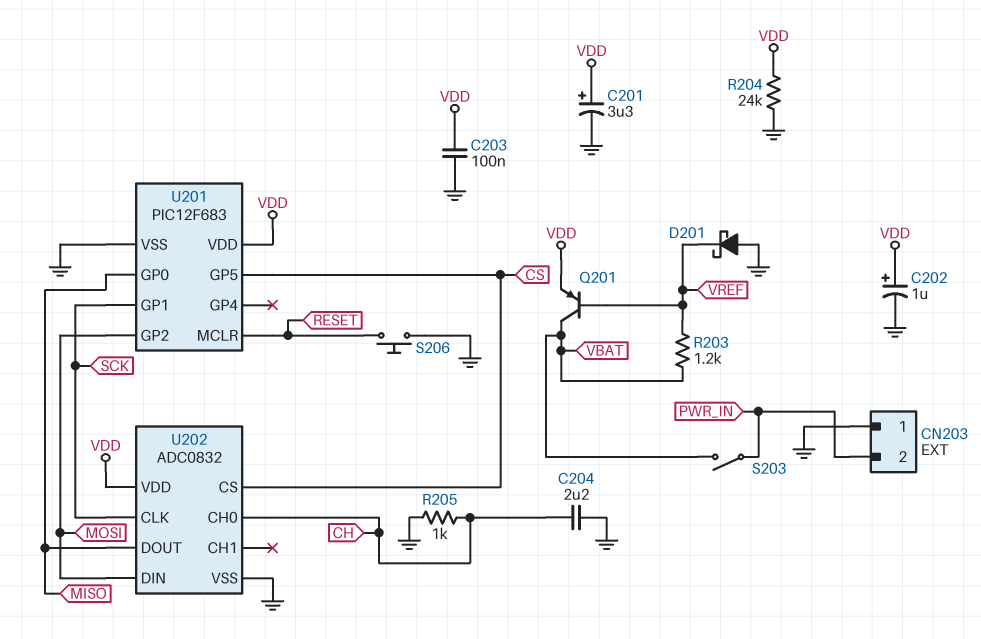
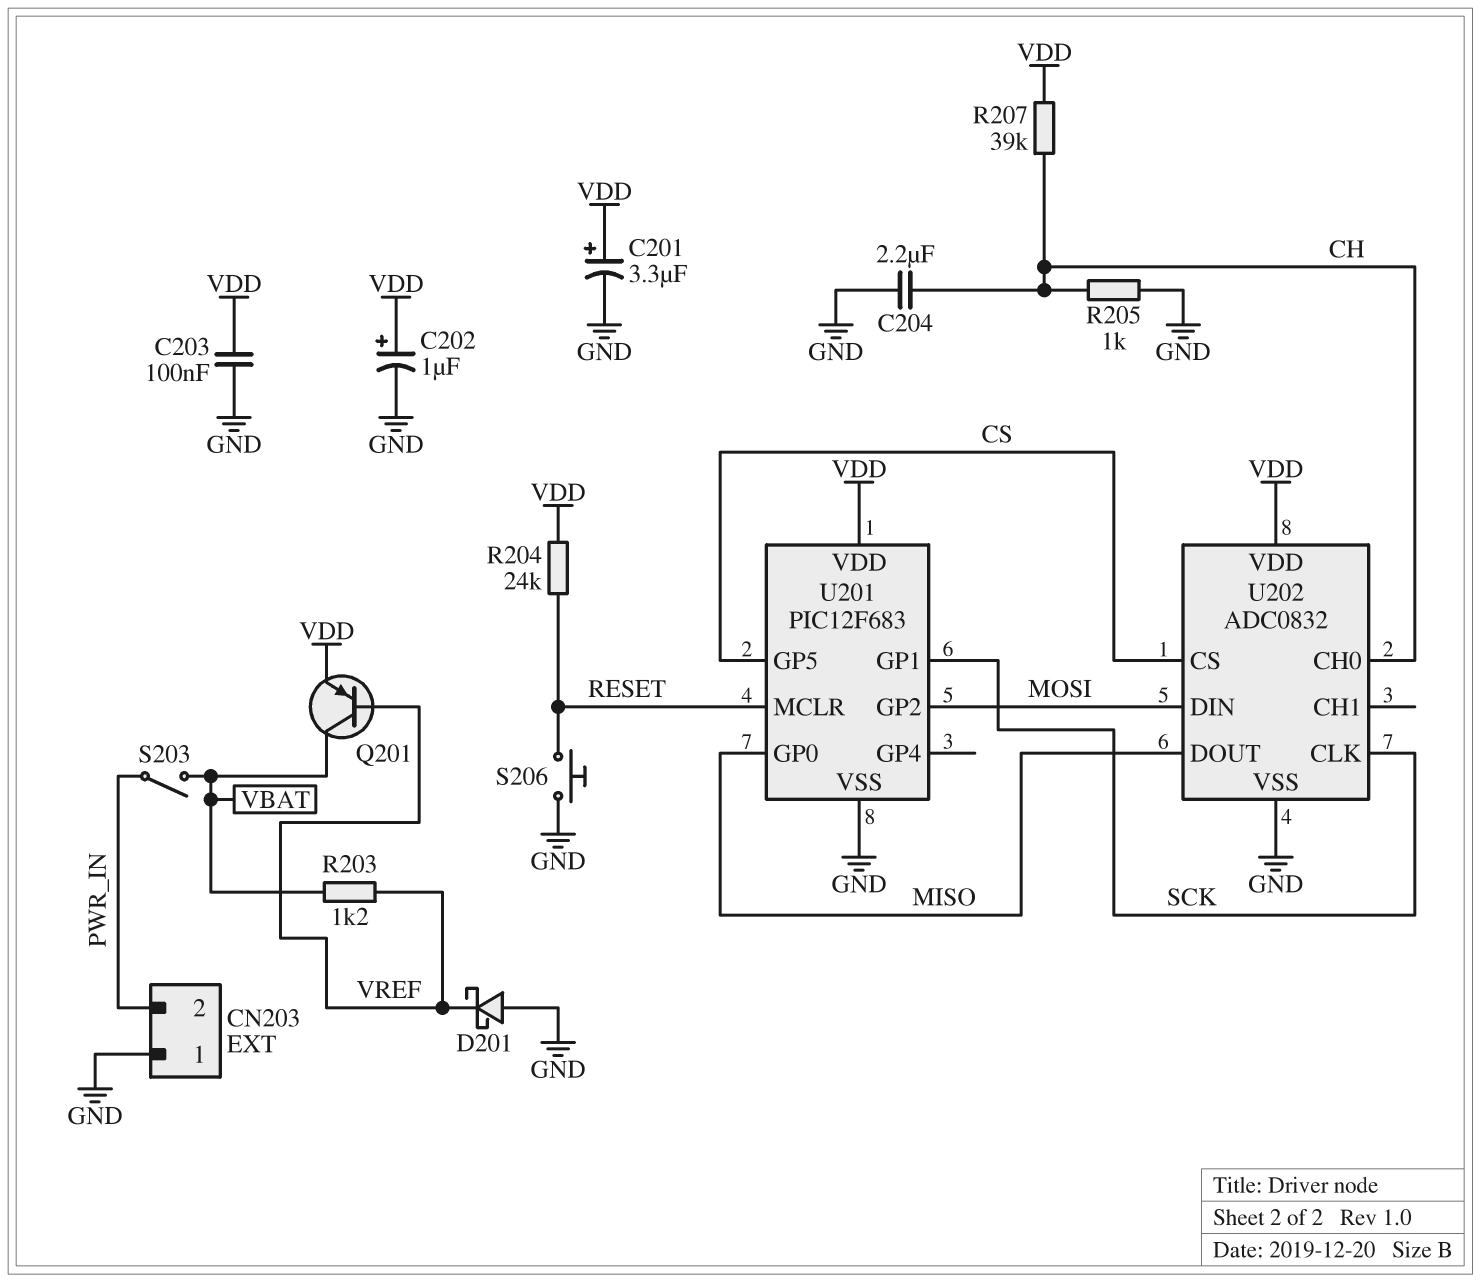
R204: 24k (GND, VDD) -> 24k (RESET, VDD)
R207: none -> 39k (CH, VDD)

